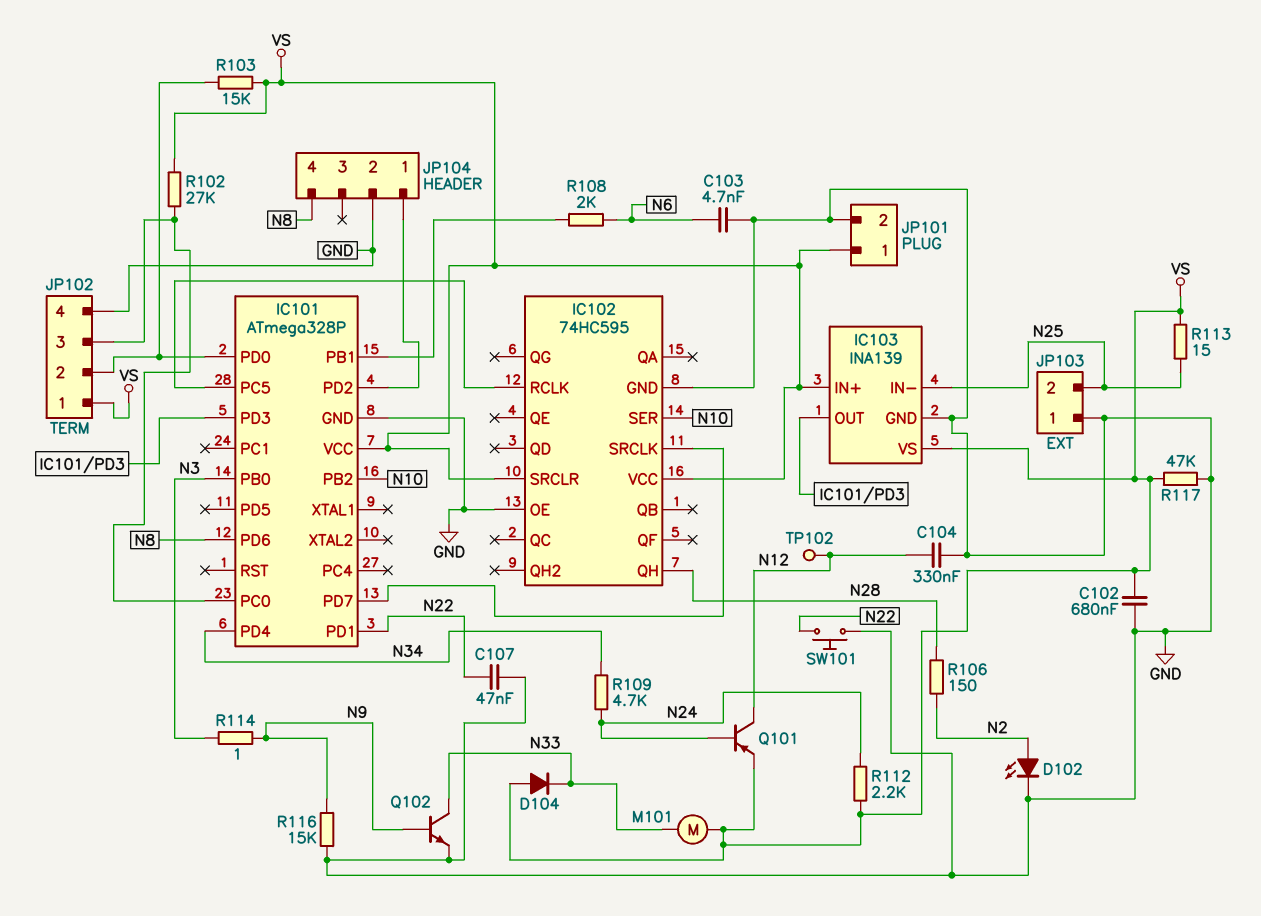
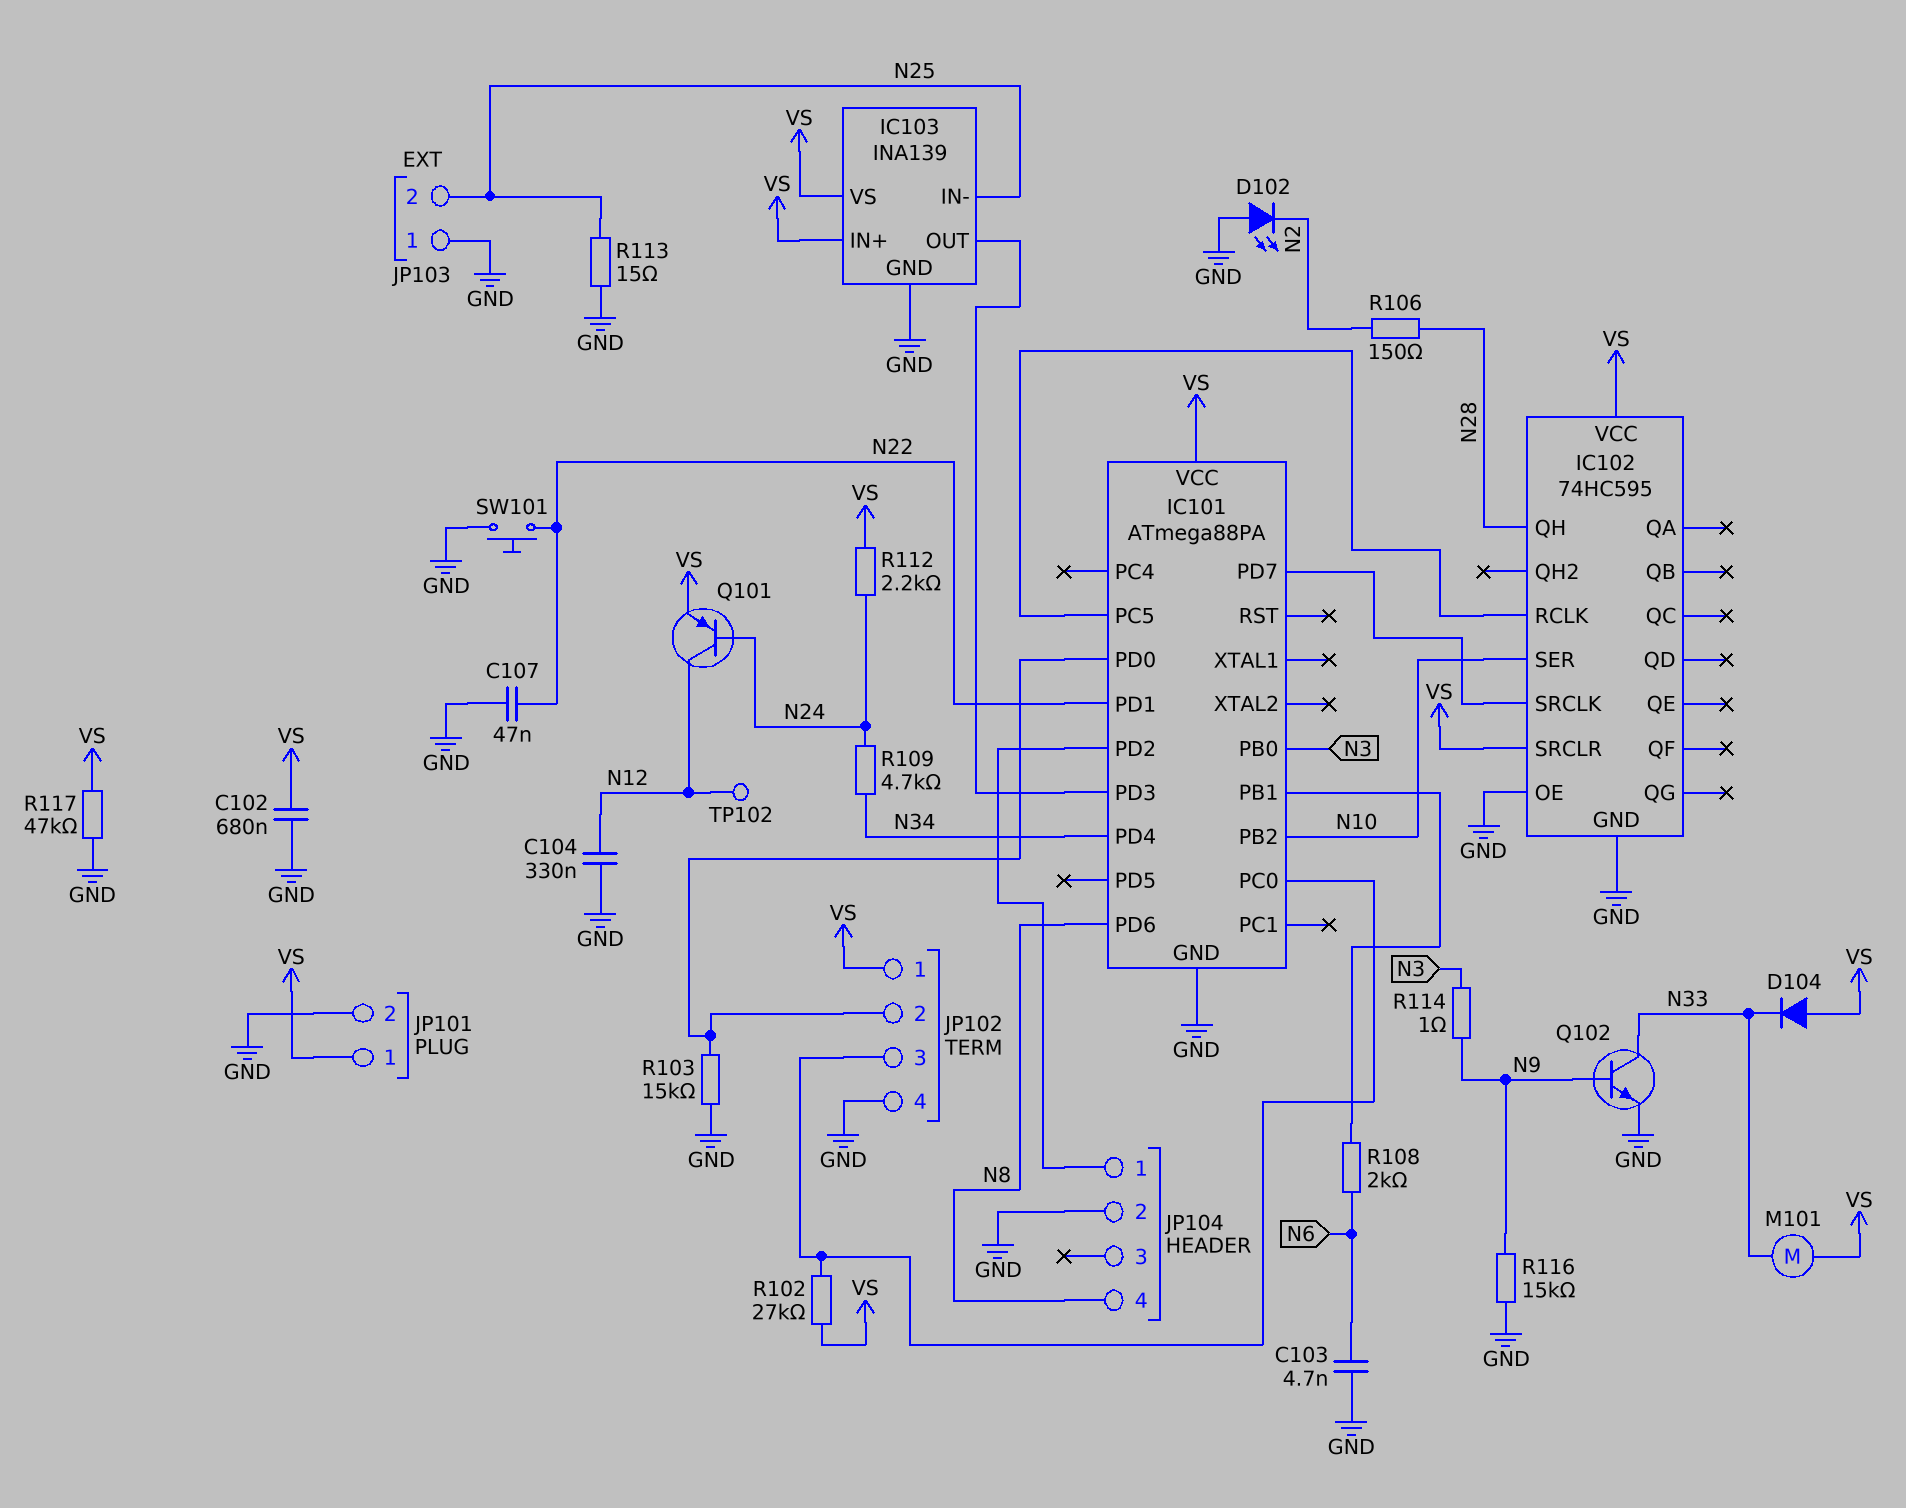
D102: LED (A N2, K GND) -> LED (A GND, K N2)
IC101: ATmega328P -> ATmega88PA
R103: 15k (IC101/PD0, VS) -> 15k (GND, IC101/PD0)
R113: 15 (N25, VS) -> 15 (GND, N25)

